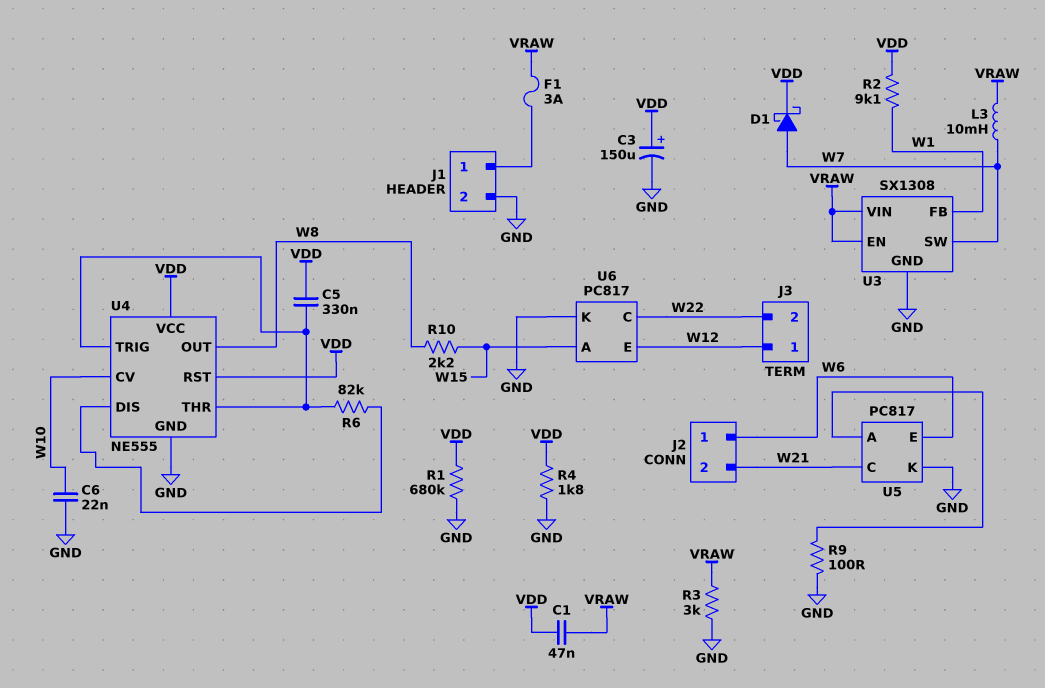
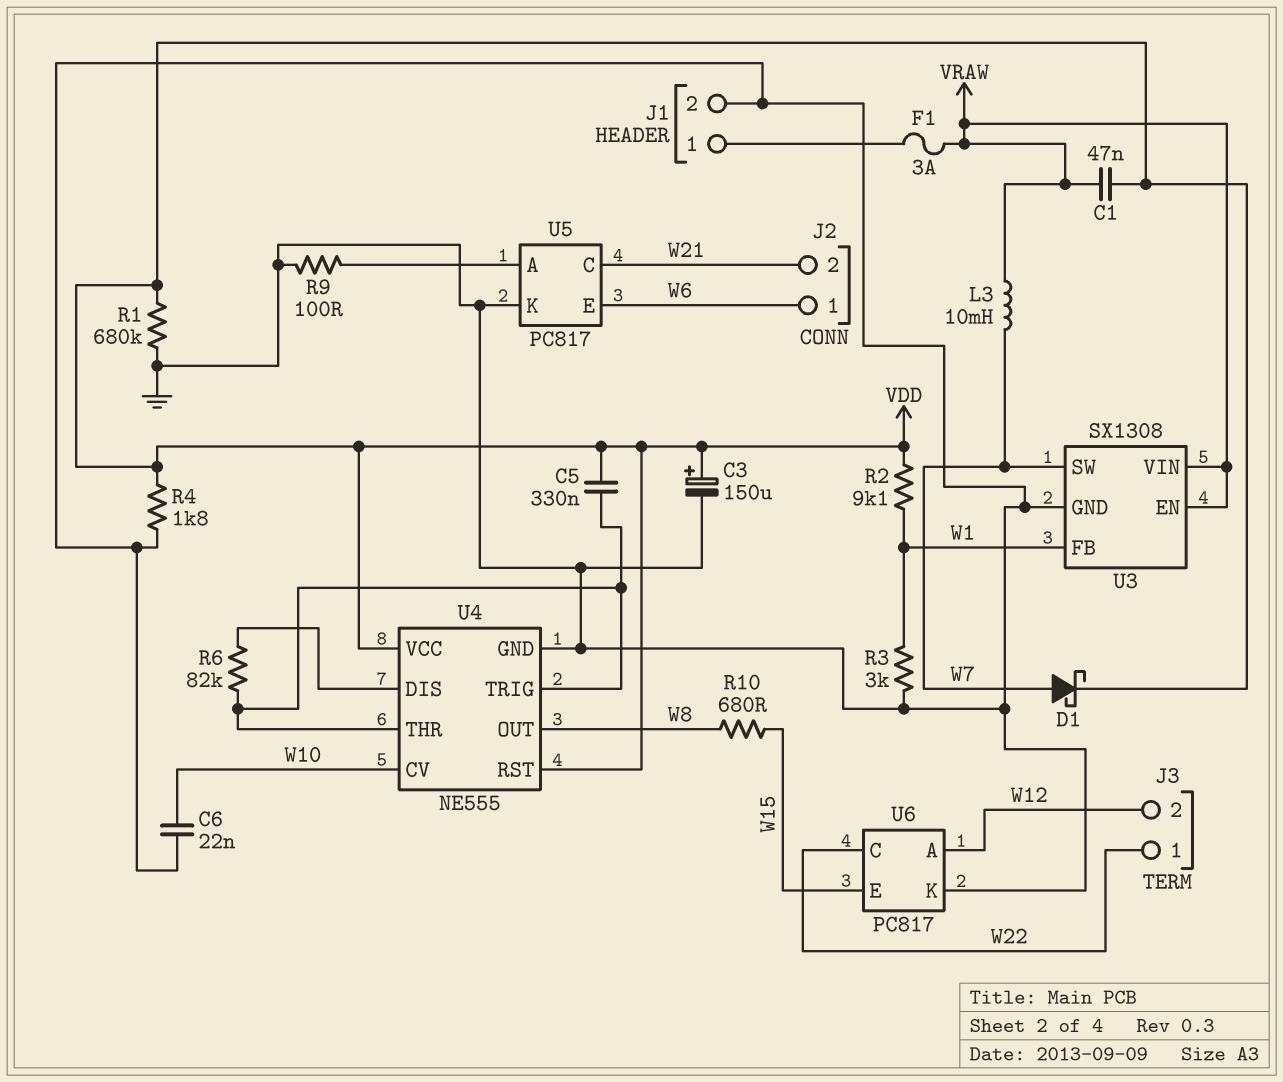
J3 pin 1: W12 -> W22
J3 pin 2: W22 -> W12
R3: 3k (GND, VRAW) -> 3k (GND, W1)
R10: 2.2k (W8, W15) -> 680 (W8, W15)
U6 pin A: W15 -> W12
U6 pin E: W12 -> W15

